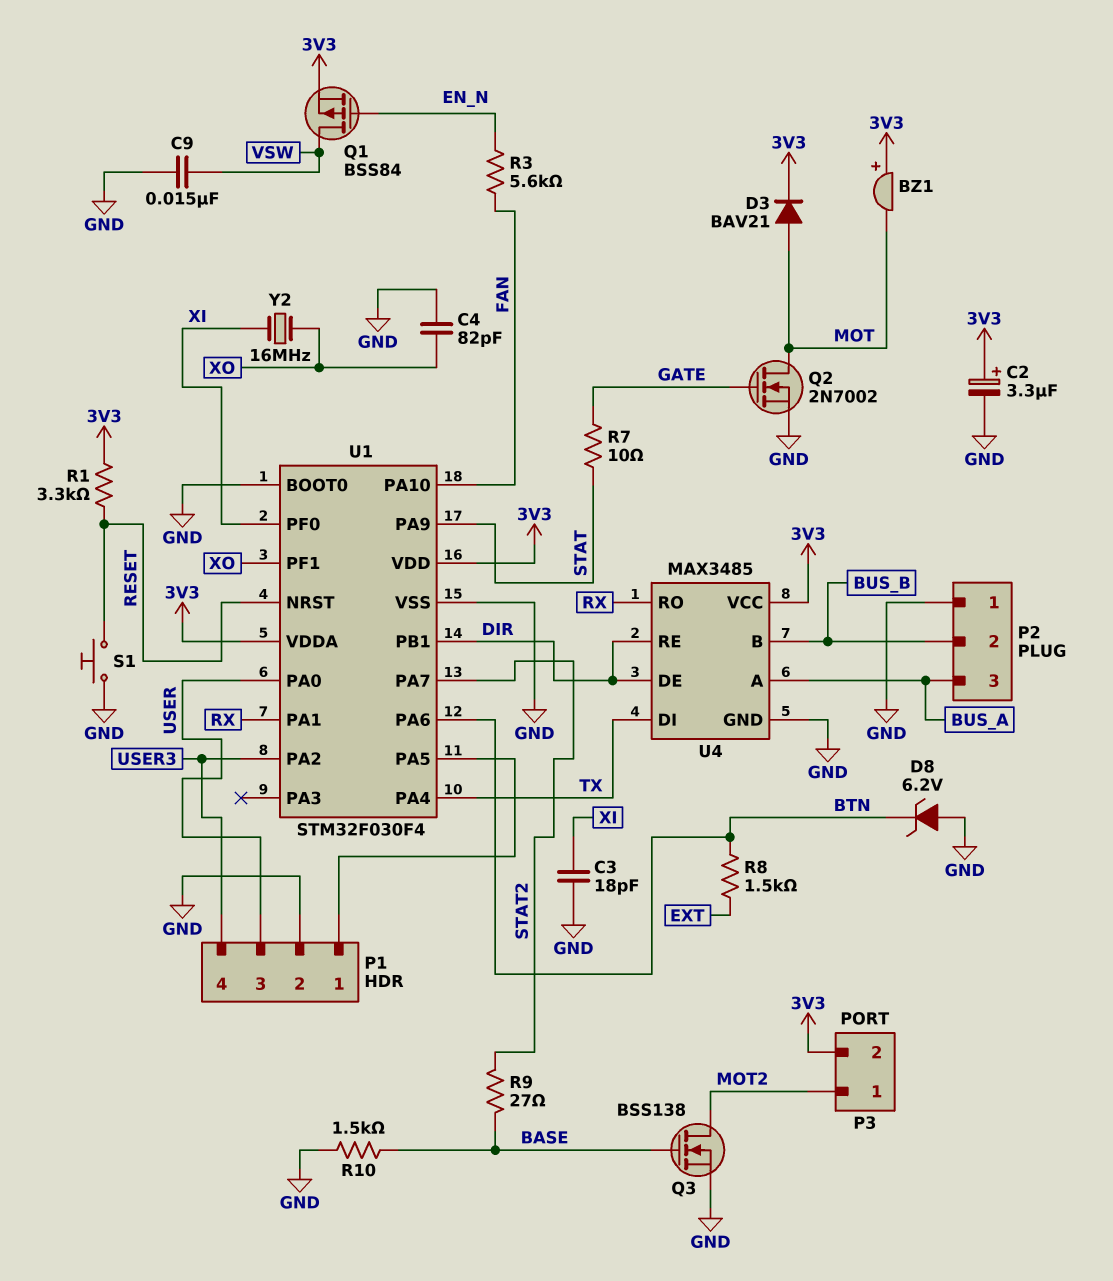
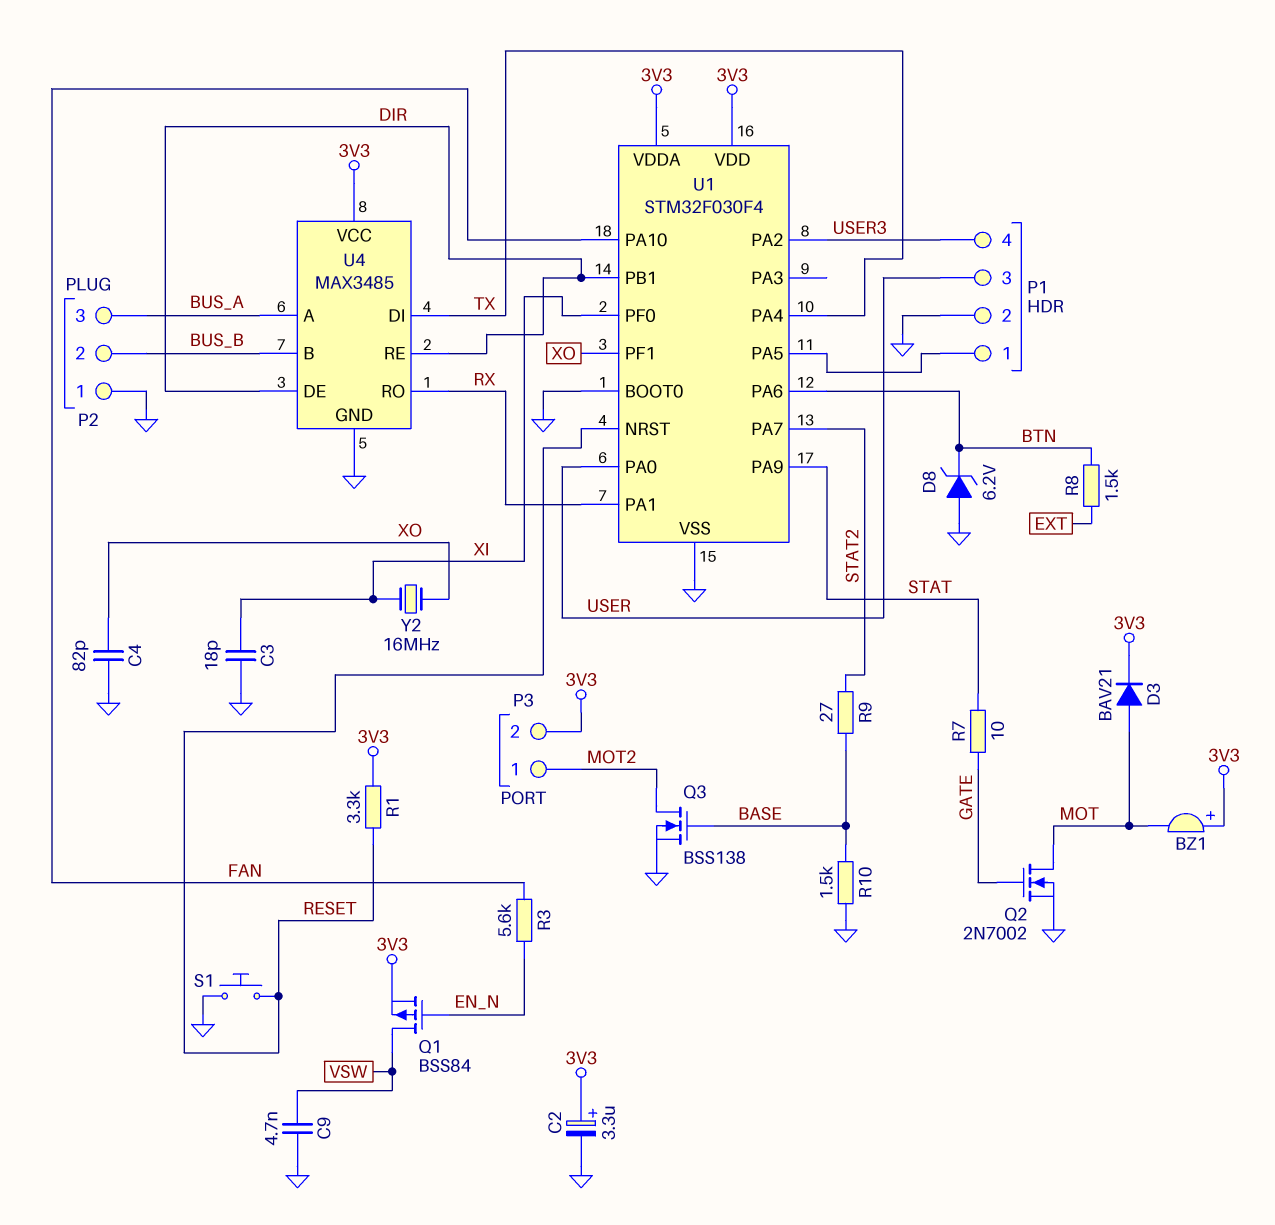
C9: 15nF (GND, VSW) -> 4.7nF (GND, VSW)

